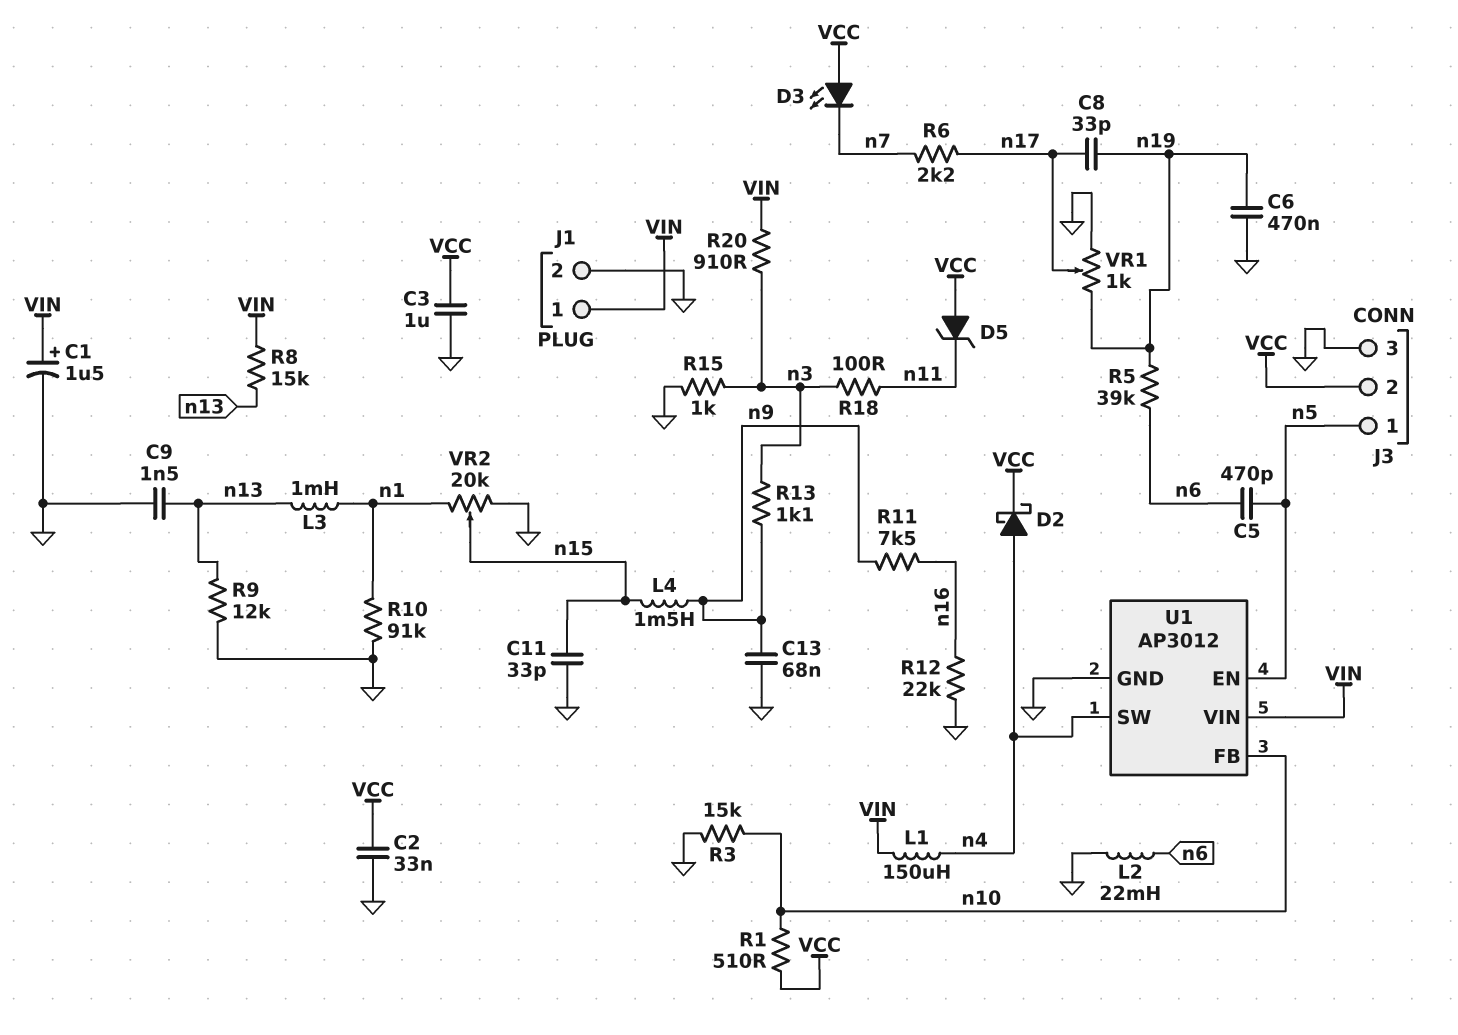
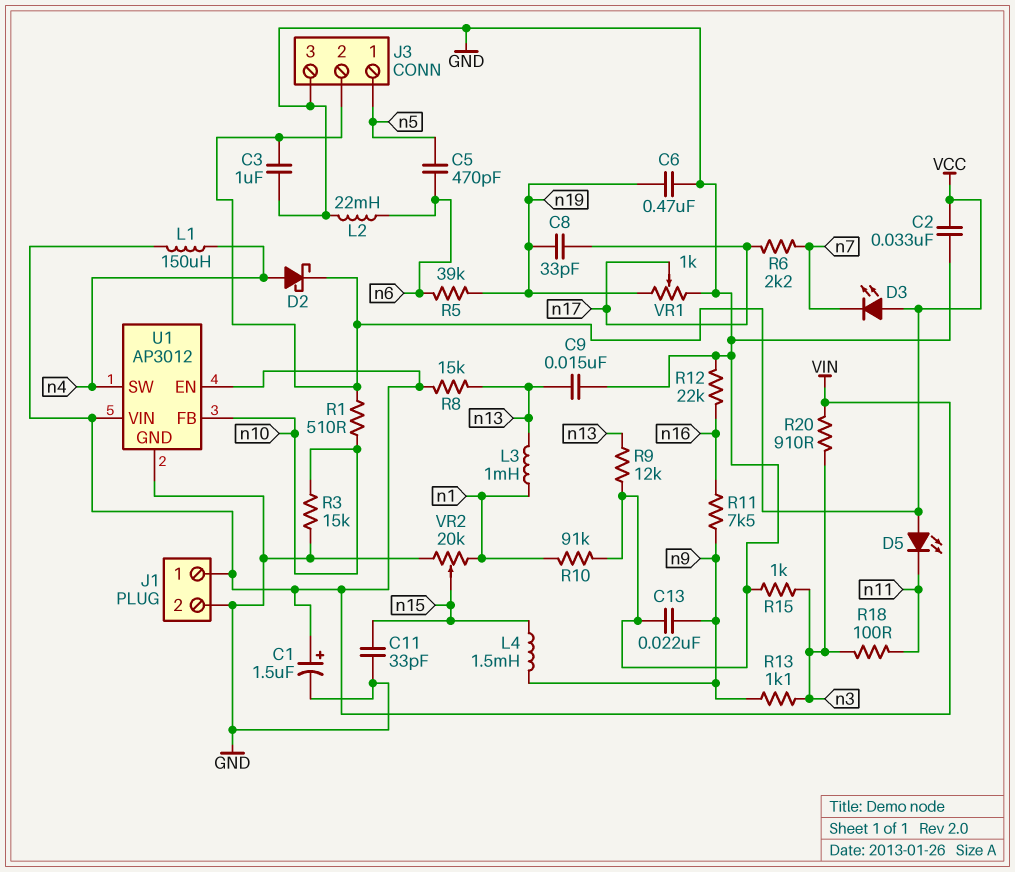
C9: 1.5nF (GND, n13) -> 15nF (GND, n13)
C13: 68nF (GND, n9) -> 22nF (GND, n9)
D5: zener (A VCC, K n11) -> LED (A VCC, K n11)
U1 pin EN: n5 -> VIN

